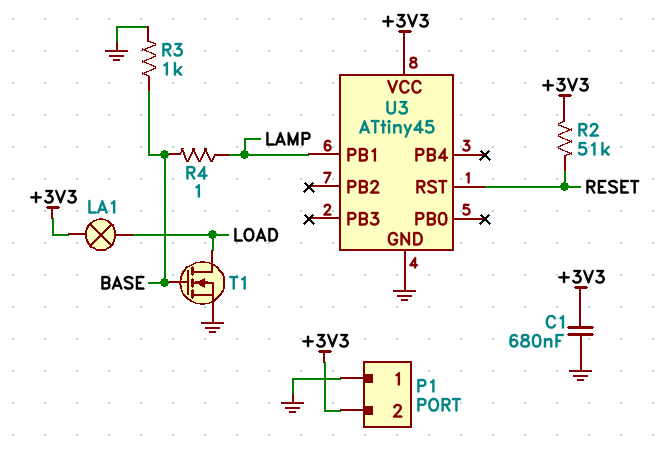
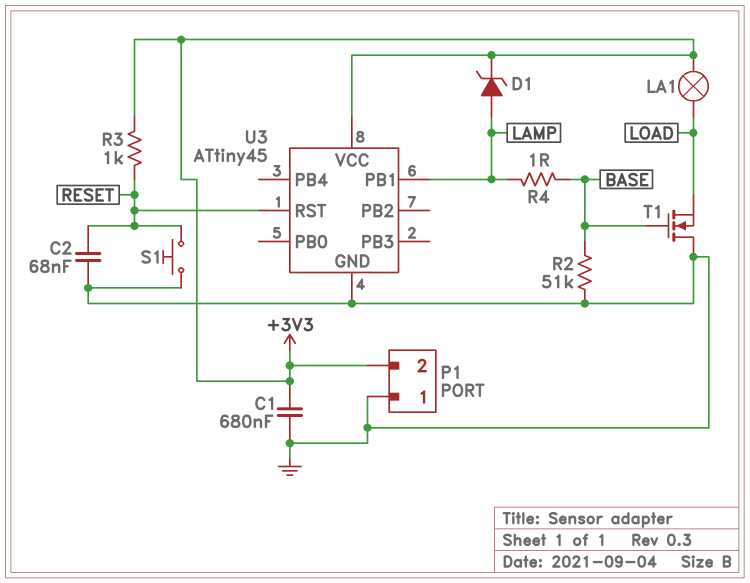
C2: none -> 68nF (GND, RESET)
D1: none -> zener (A LAMP, K +3V3)
R2: 51k (+3V3, RESET) -> 51k (BASE, GND)
R3: 1k (BASE, GND) -> 1k (+3V3, RESET)
S1: none -> button (GND, RESET)
T1: NMOS (G BASE, D LOAD, S GND) -> NMOS (G BASE, D GND, S LOAD)

